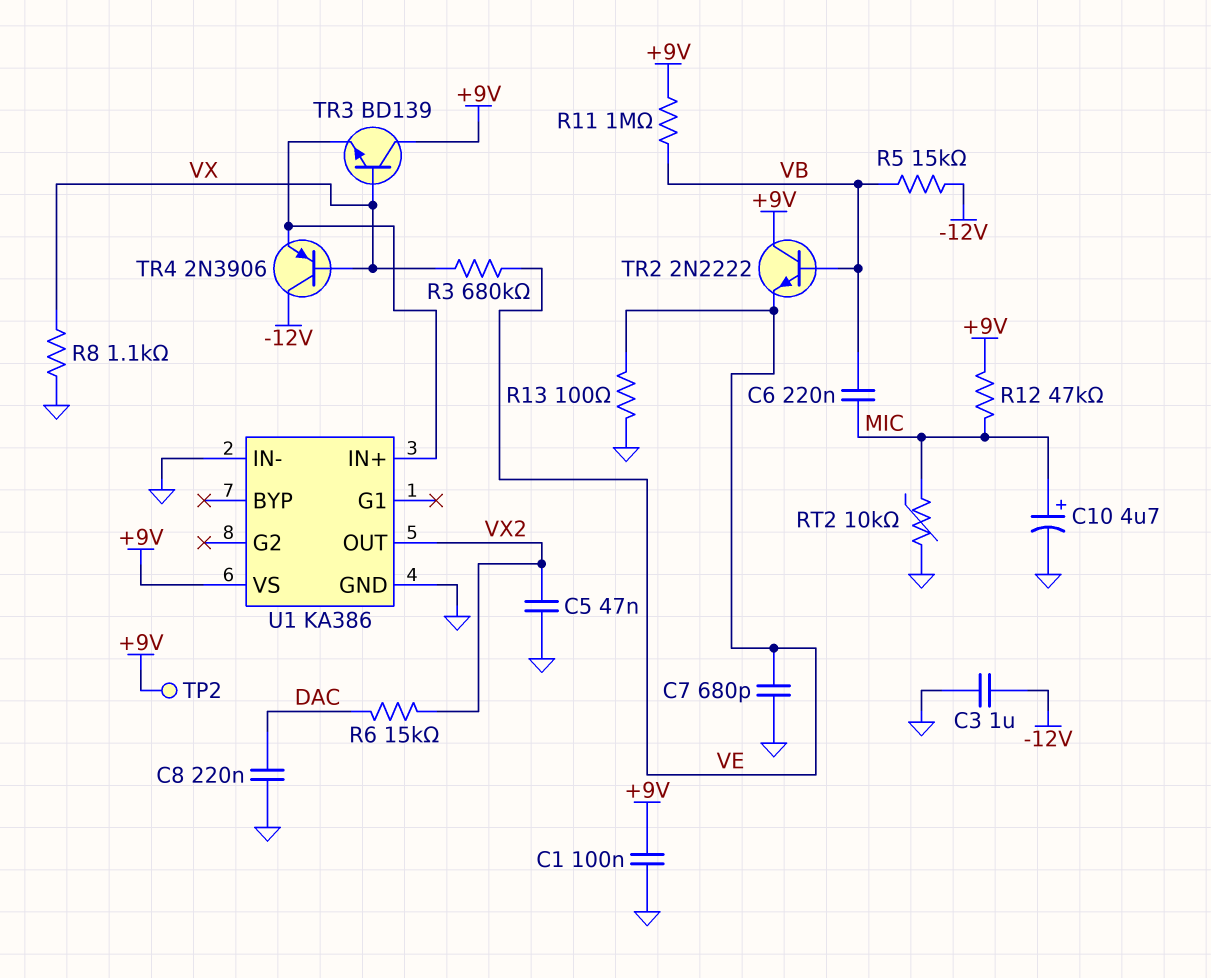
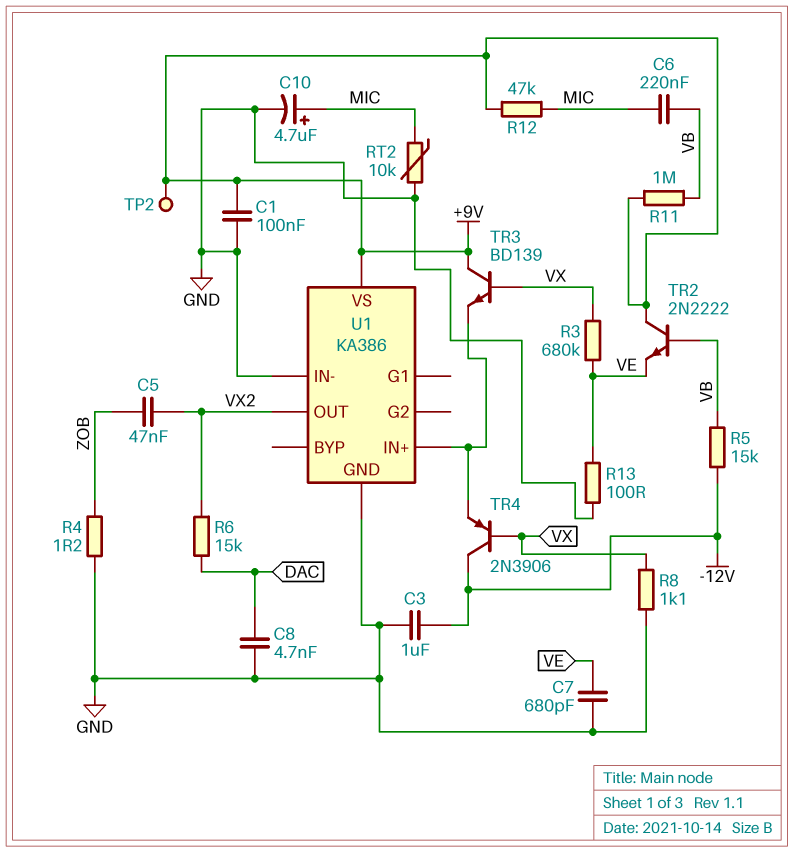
C5: 47nF (GND, VX2) -> 47nF (VX2, ZOB)
C8: 220nF (DAC, GND) -> 4.7nF (DAC, GND)
R4: none -> 1.2 (GND, ZOB)

